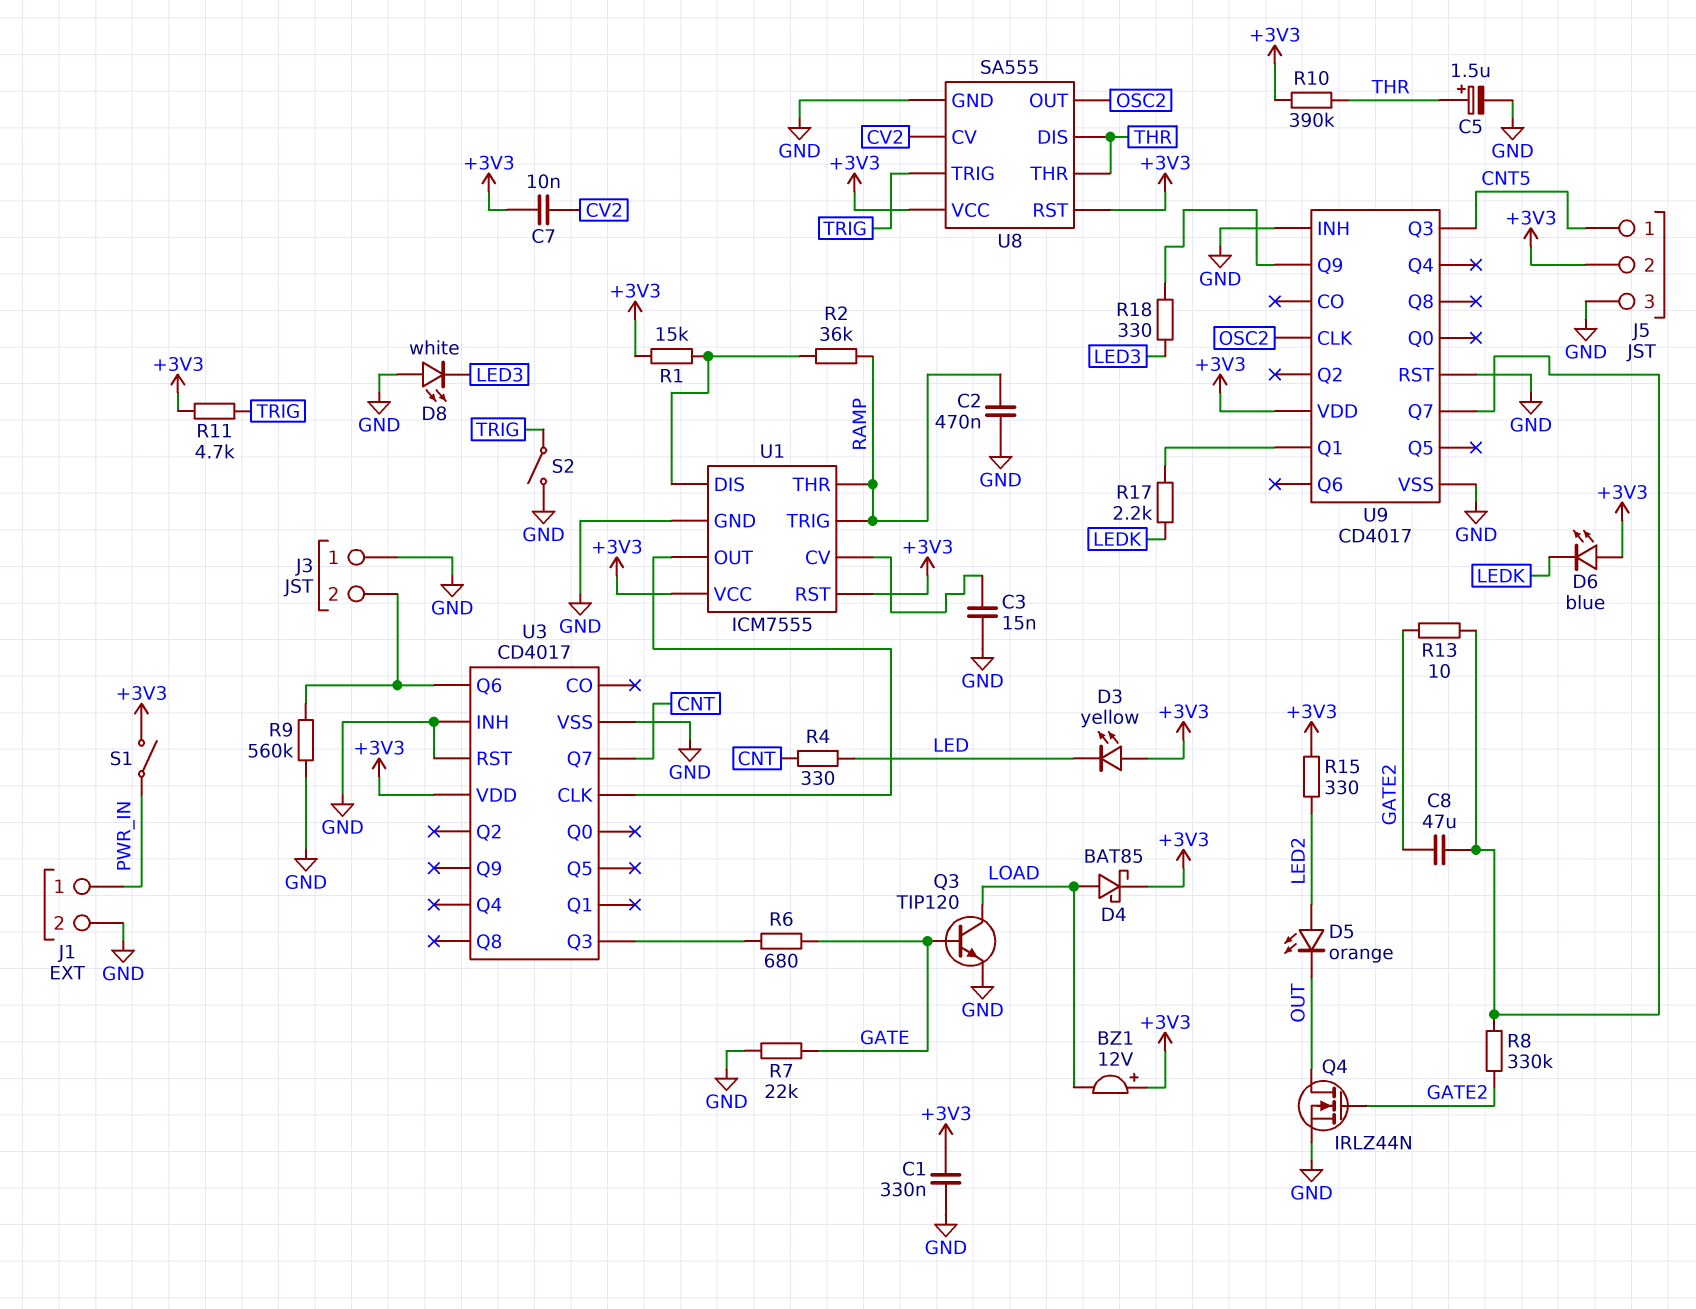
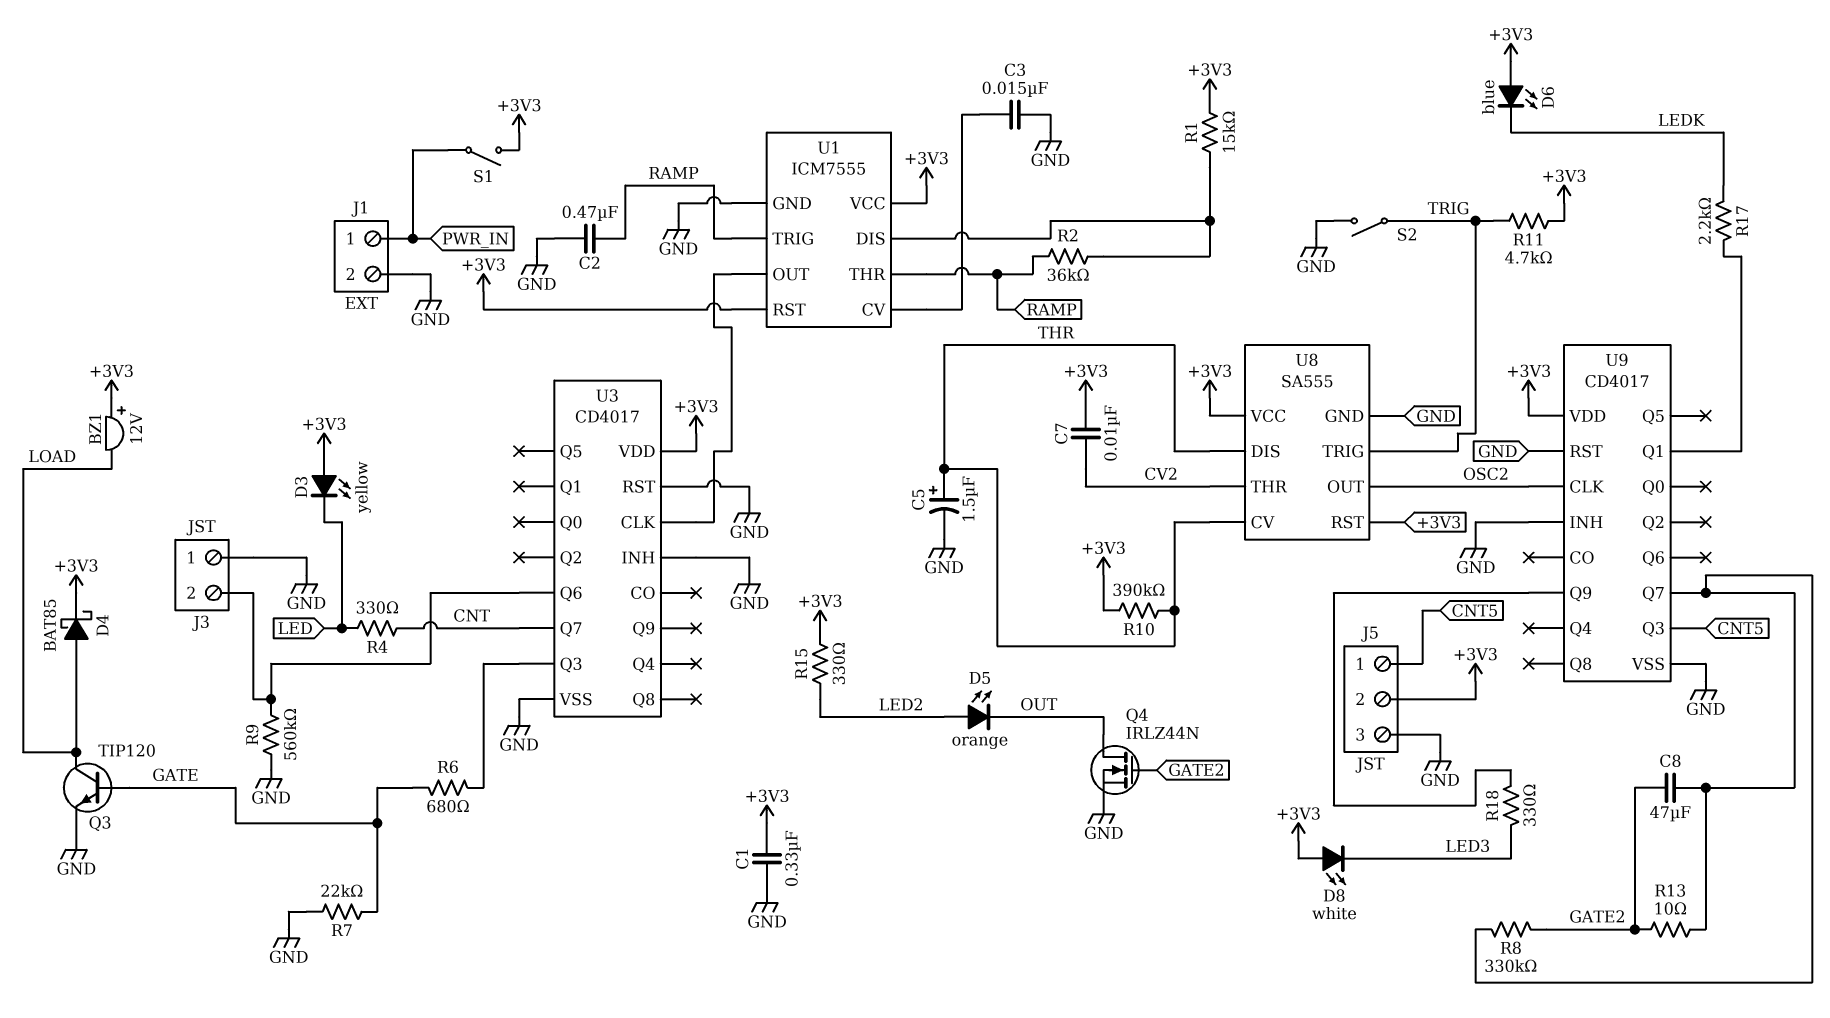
D8: LED white (A GND, K LED3) -> LED white (A +3V3, K LED3)
U8 pin CV: CV2 -> THR
U8 pin THR: THR -> CV2

